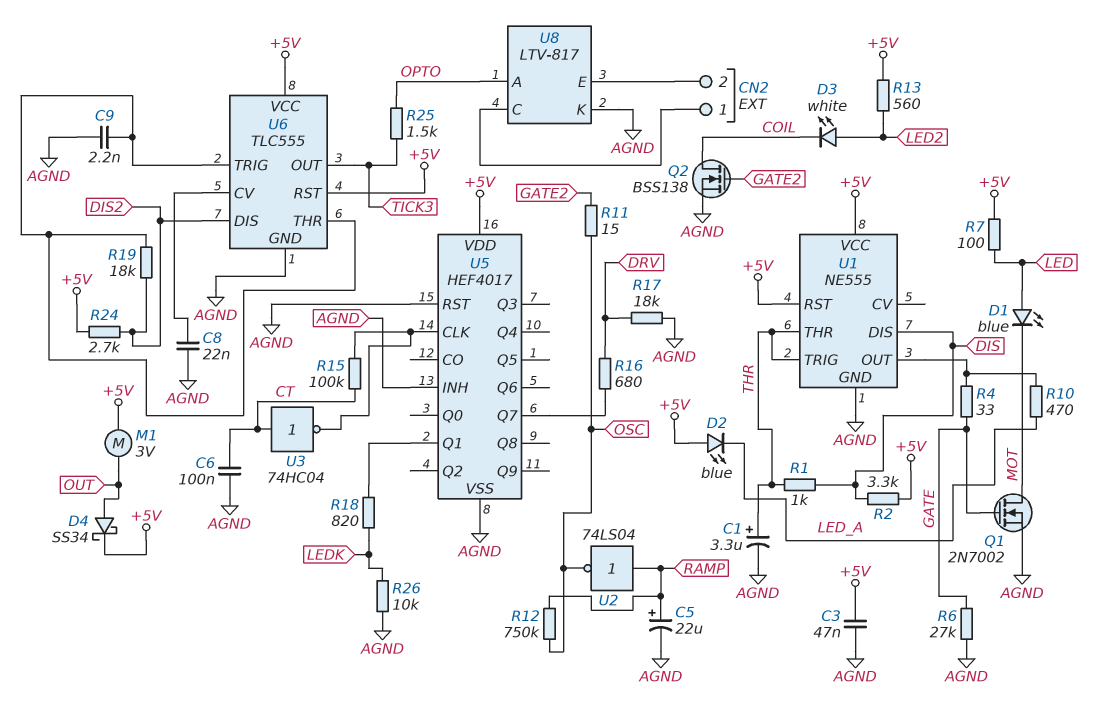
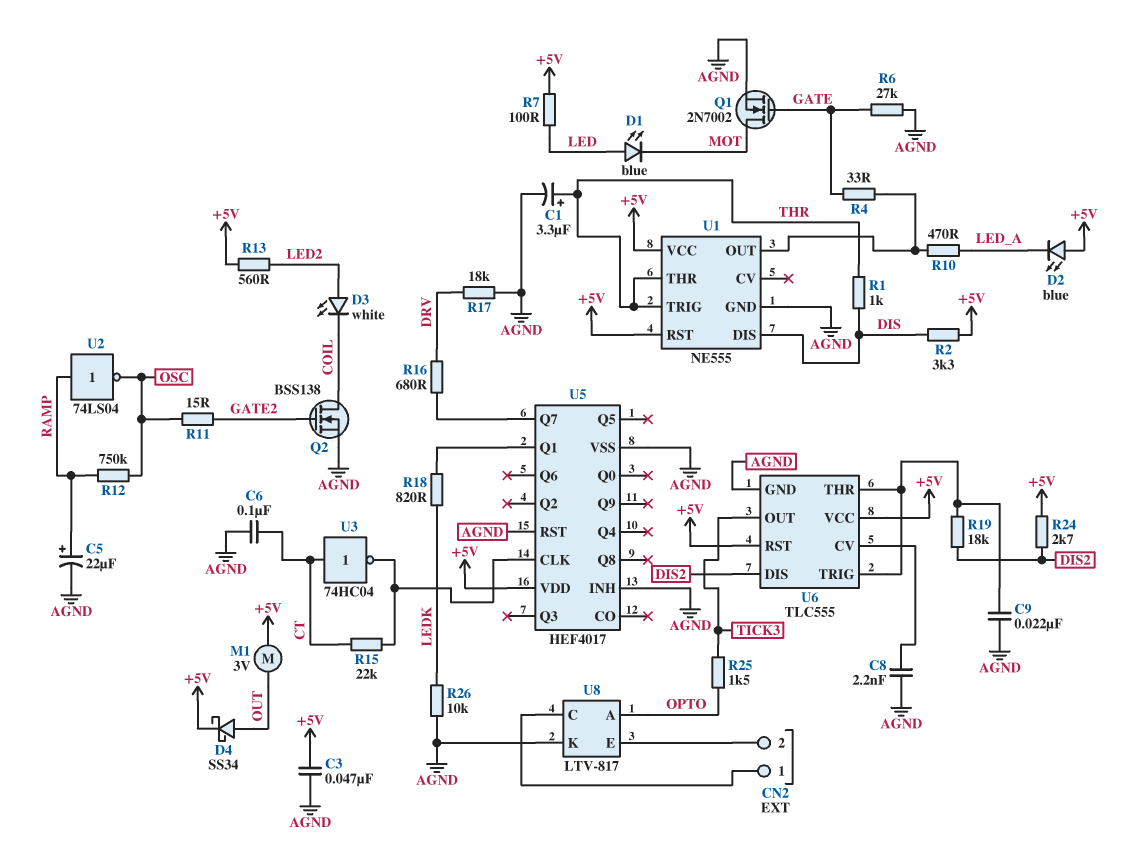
C8: 22nF (AGND, U6/CV) -> 2.2nF (AGND, U6/CV)
C9: 2.2nF (AGND, U6/THR) -> 22nF (AGND, U6/THR)
R15: 100k (CT, U5/CLK) -> 22k (CT, U5/CLK)

